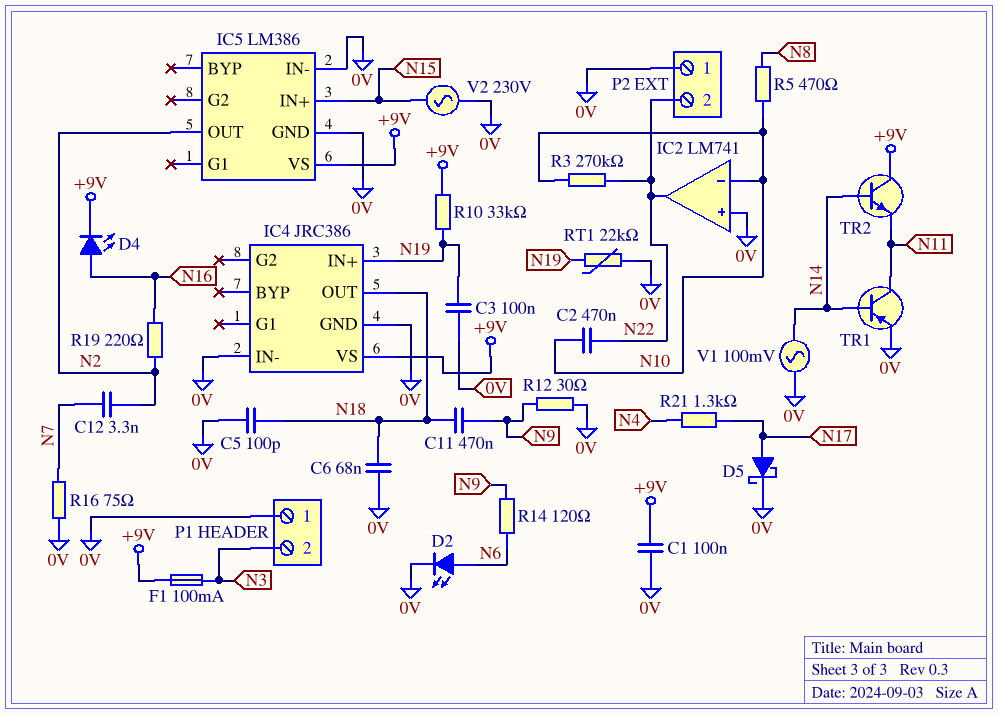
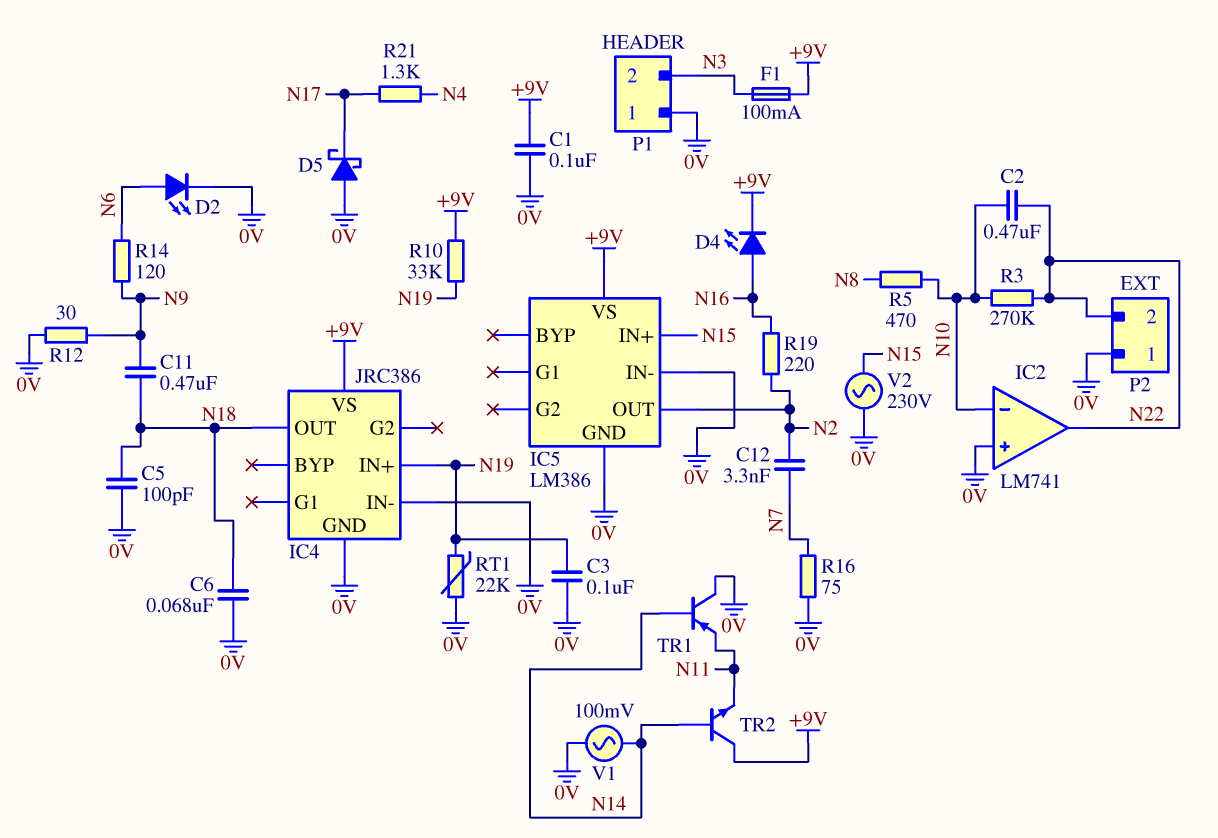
D5: schottky (A N17, K 0V) -> schottky (A 0V, K N17)
TR1: PNP (B N14, C N11, E 0V) -> PNP (B N14, C 0V, E N11)

